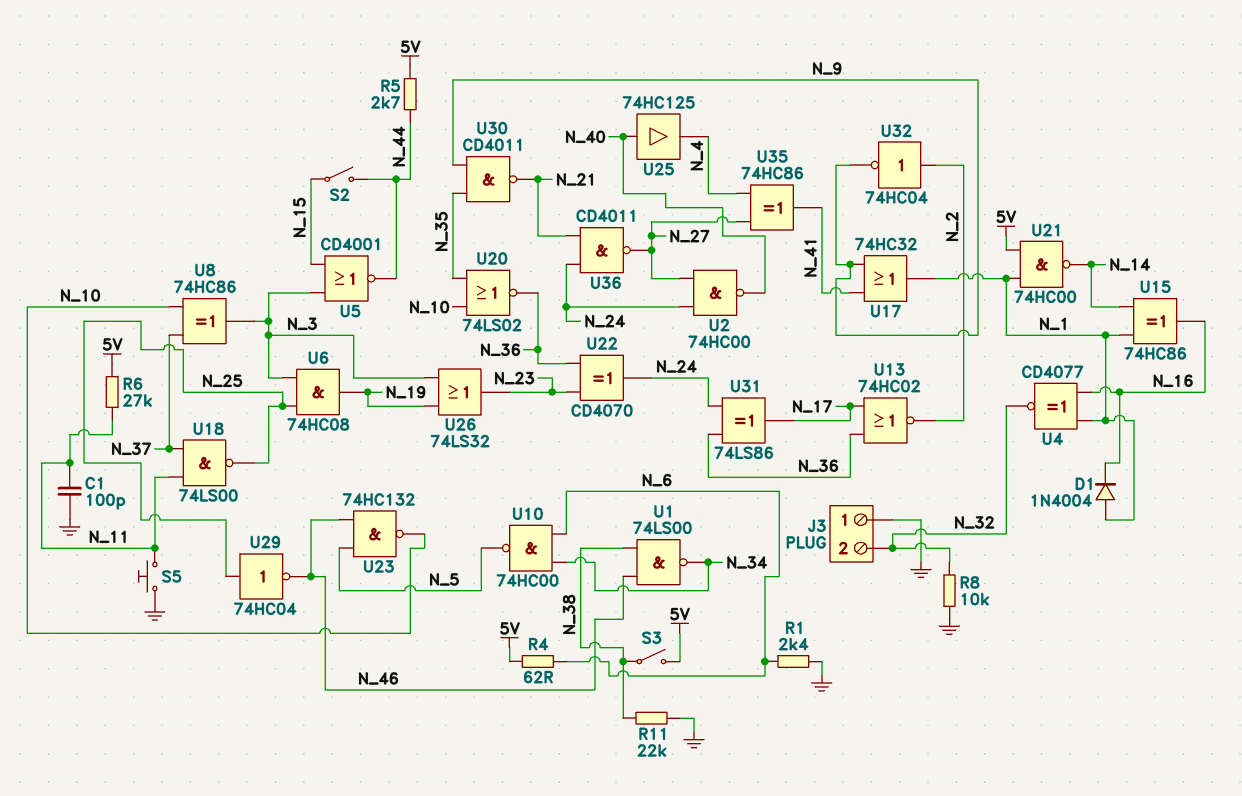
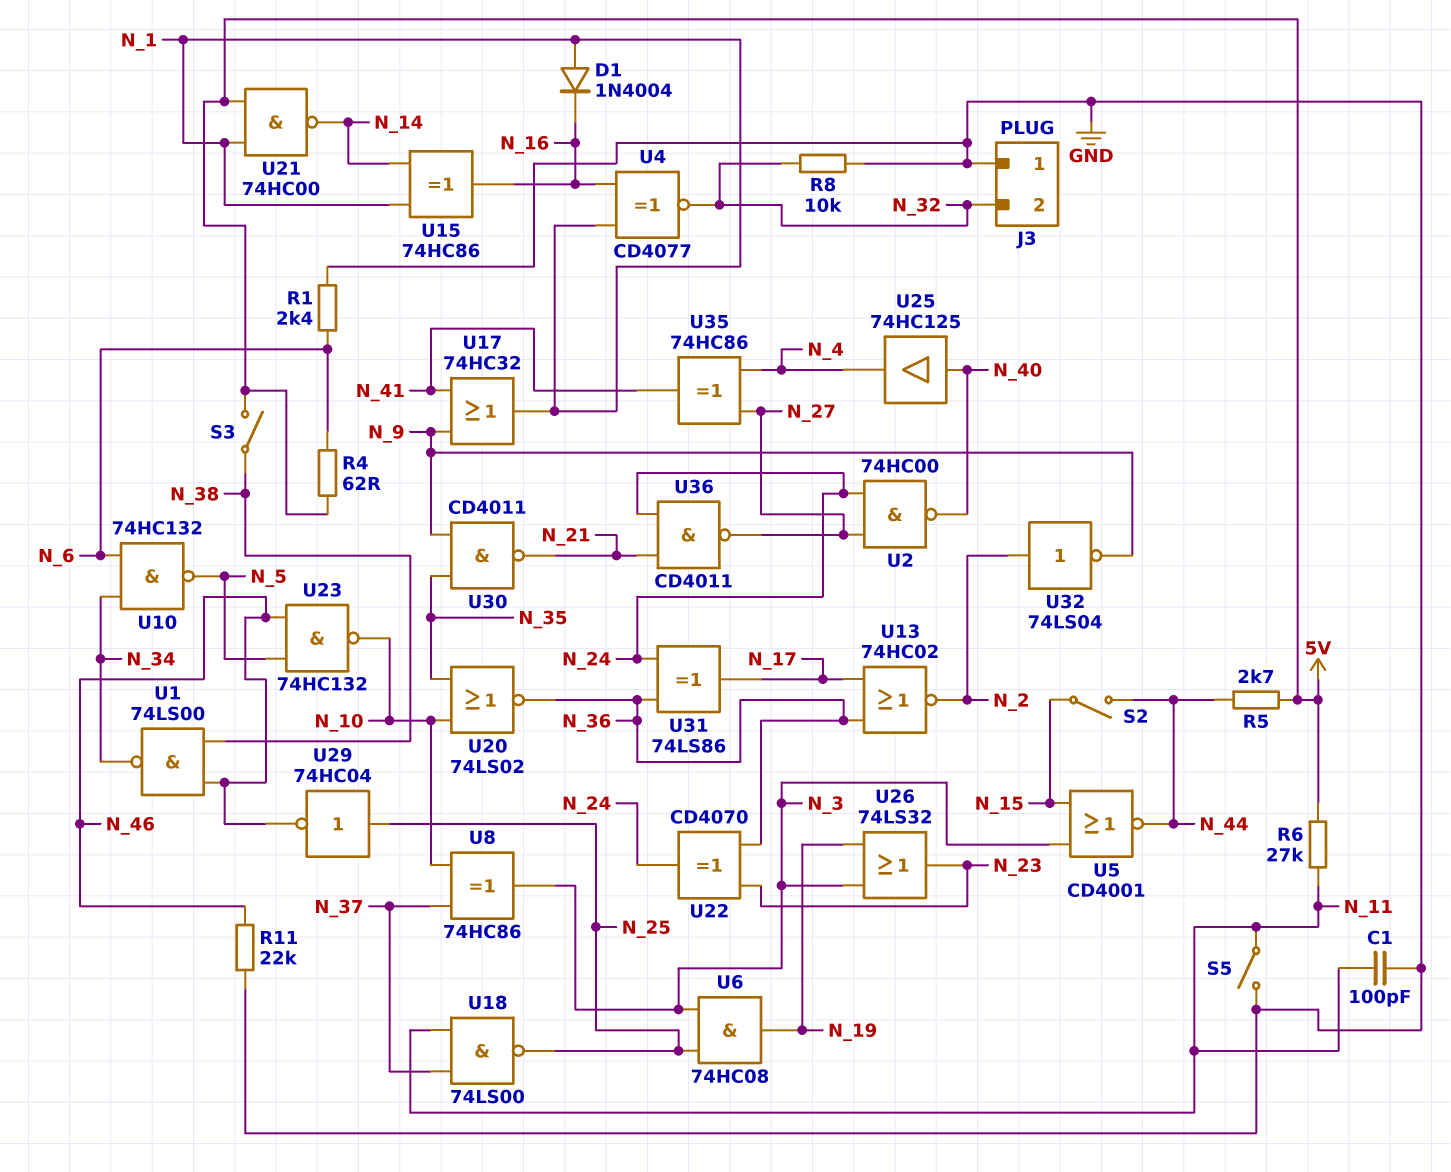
R11: 22k (GND, N_38) -> 22k (GND, N_46)
S5: button (GND, N_11) -> switch (GND, N_11)
U10: NAND 74HC00 (in N_6, in N_34, out N_5) -> NAND 74HC132 (in N_6, in N_34, out N_5)
U32: NOT 74HC04 (in N_2, out N_9) -> NOT 74LS04 (in N_2, out N_9)

